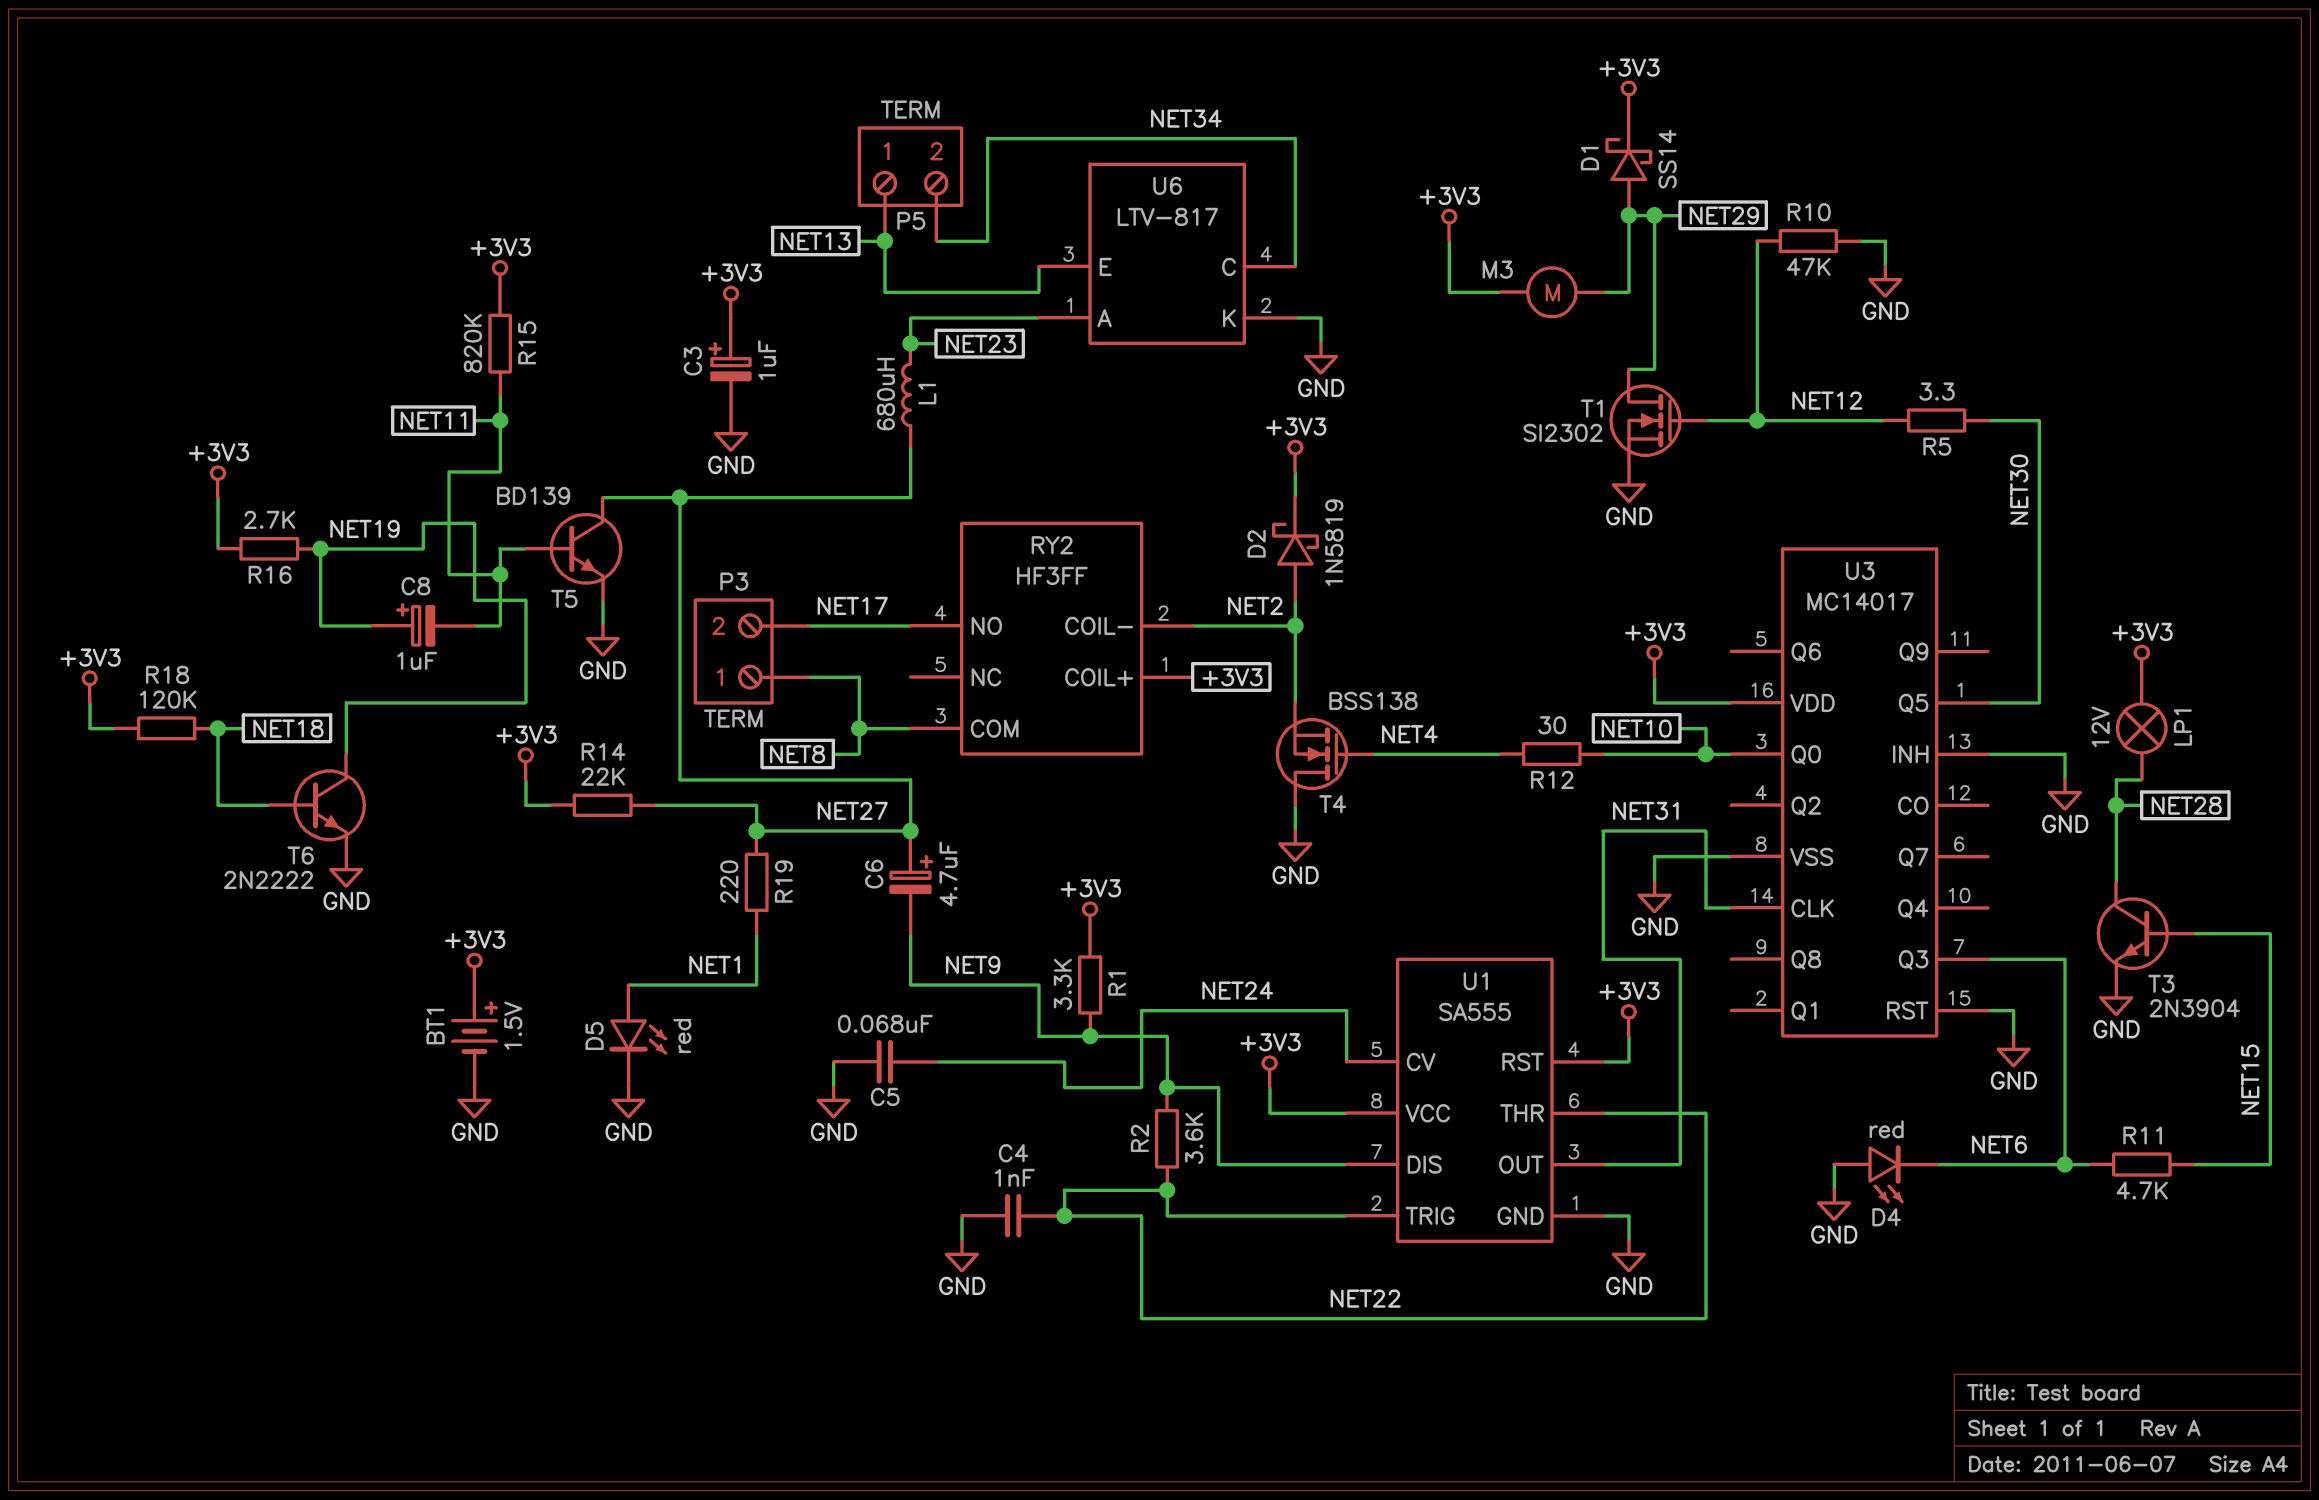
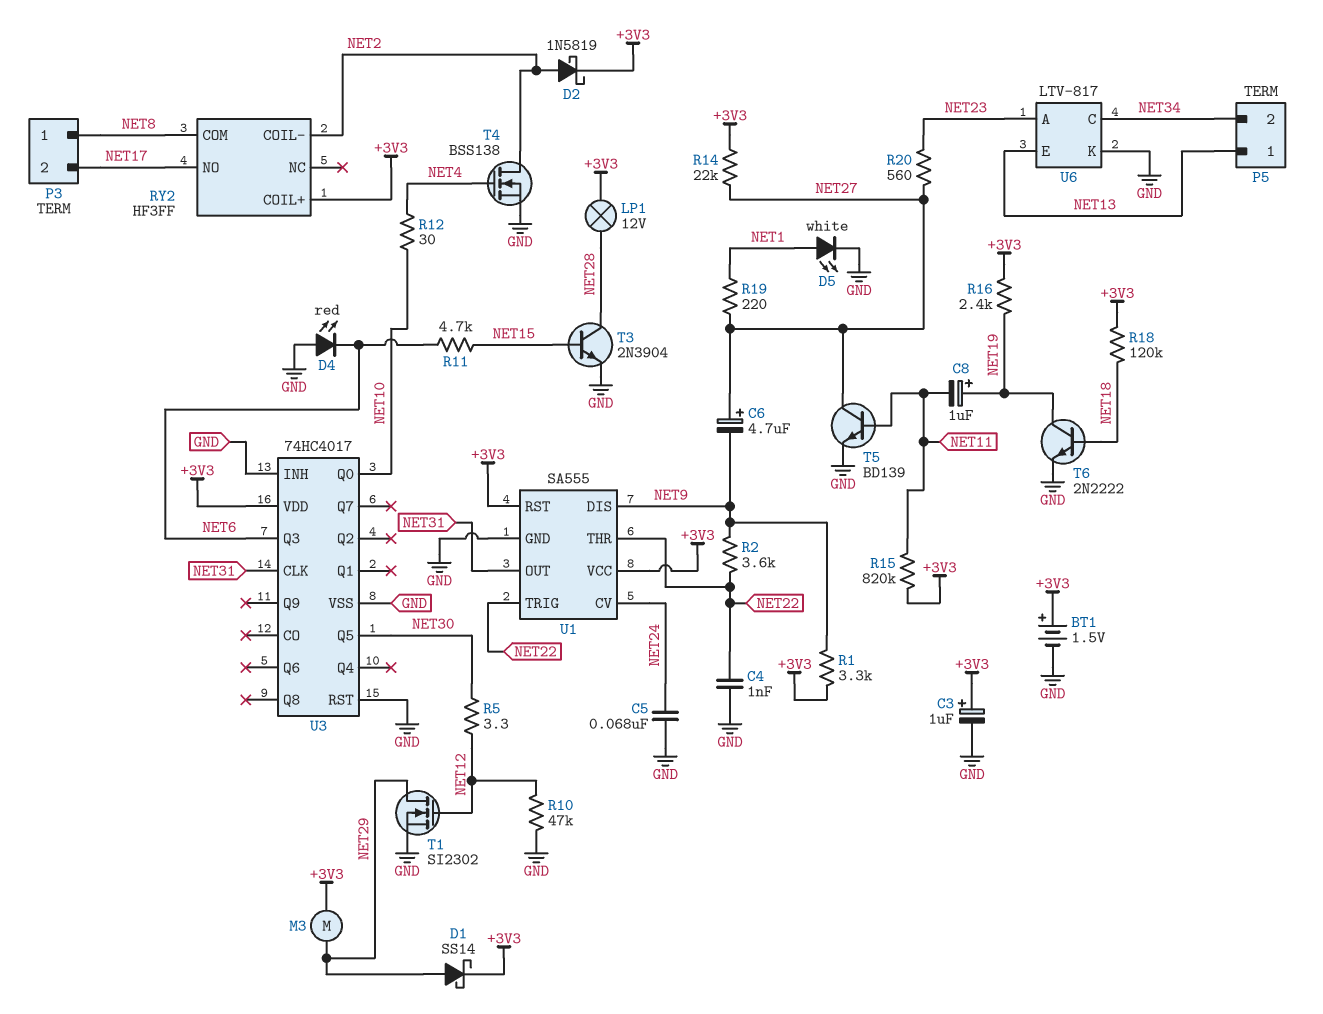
D5: LED red (A NET1, K GND) -> LED white (A NET1, K GND)
L1: 680uH (NET23, NET27) -> none
R16: 2.7k (+3V3, NET19) -> 2.4k (+3V3, NET19)
R20: none -> 560 (NET23, NET27)
T4: NMOS BSS138 (G NET4, D GND, S NET2) -> NMOS BSS138 (G NET4, D NET2, S GND)
U3: MC14017 -> 74HC4017

